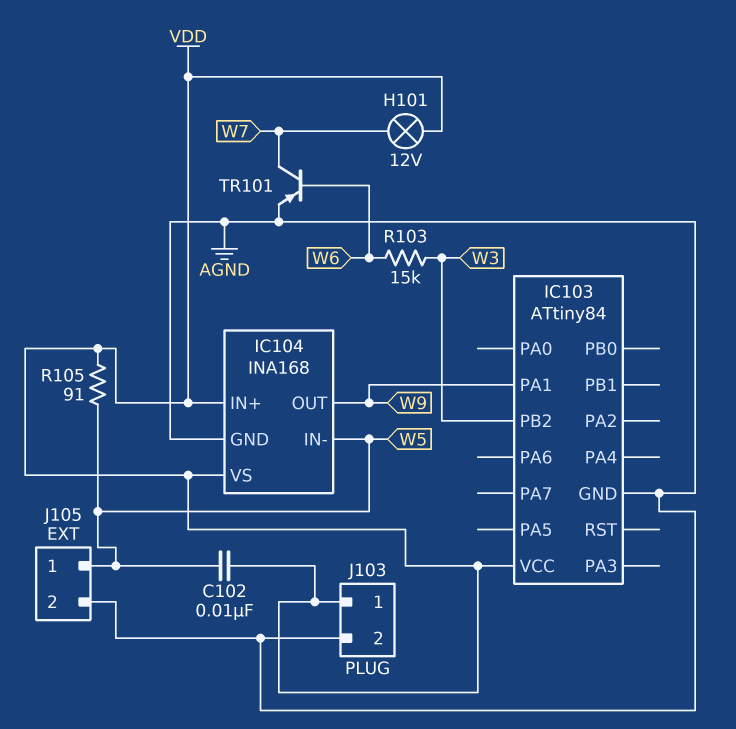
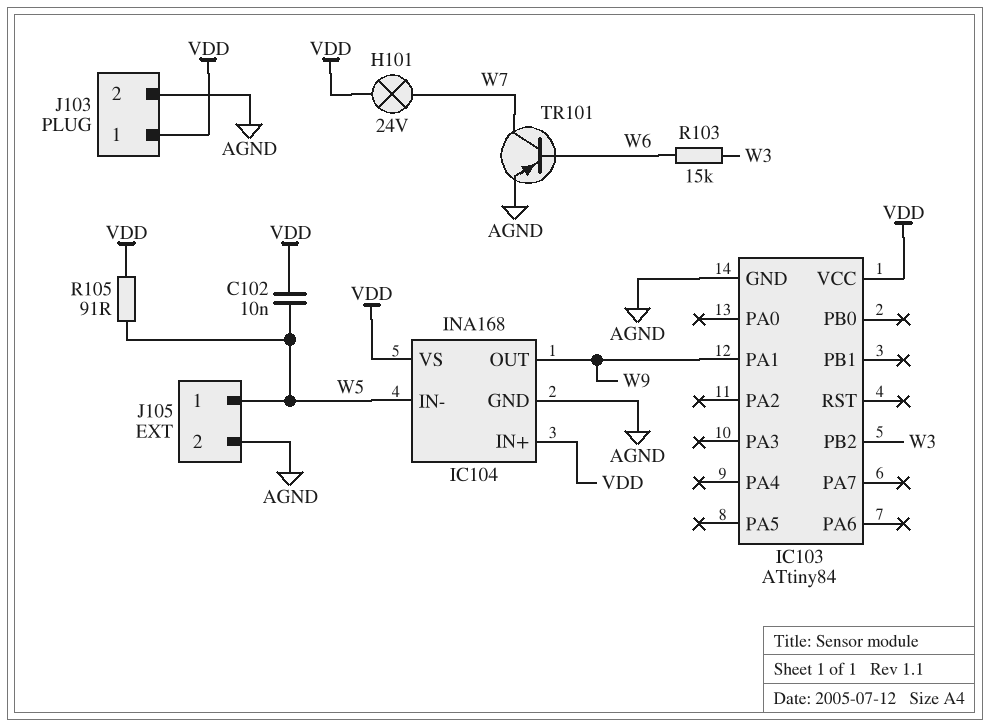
H101: lamp 12V (VDD, W7) -> lamp 24V (VDD, W7)

